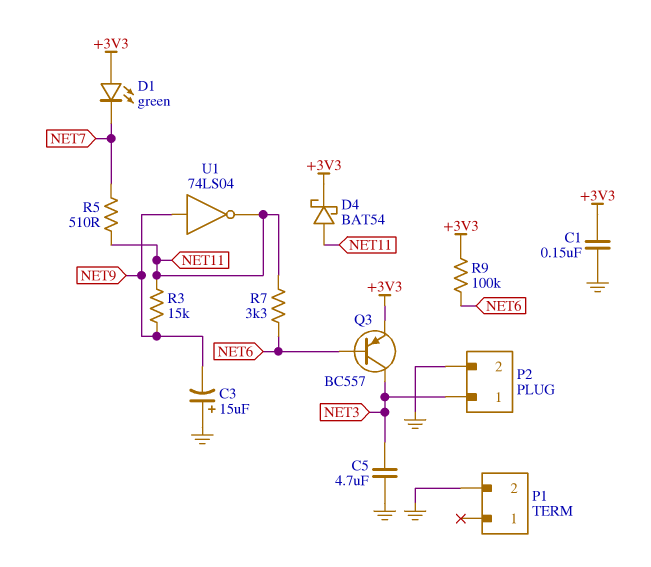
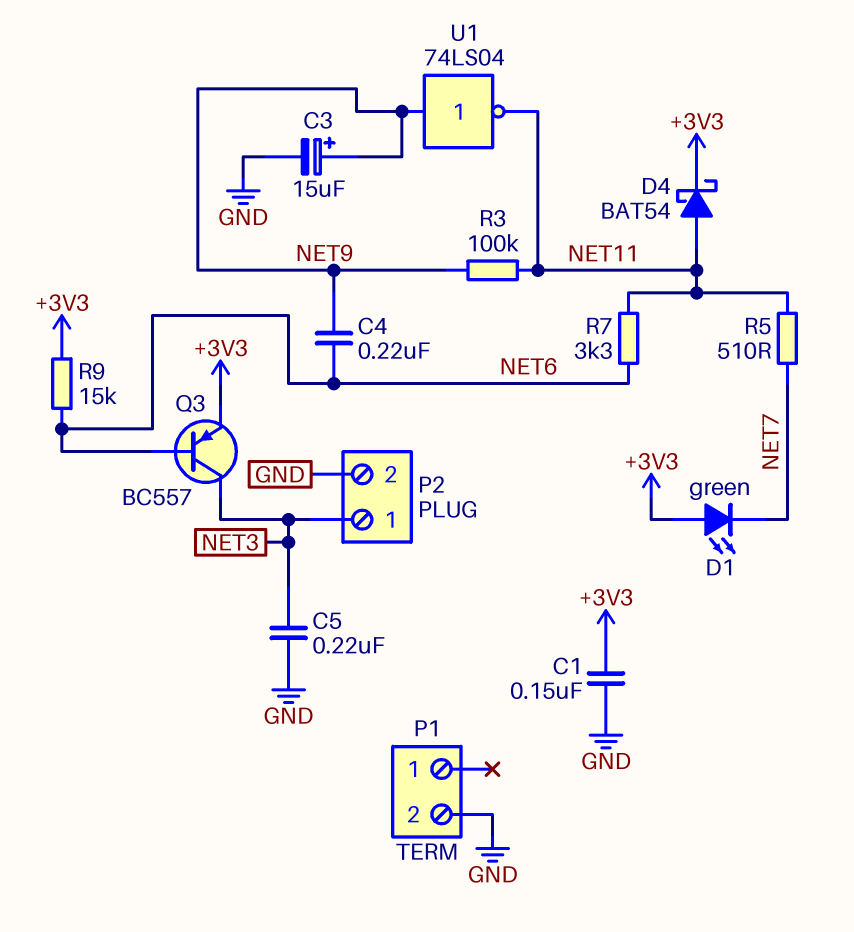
C3: 15uF (plus GND, minus NET9) -> 15uF (plus NET9, minus GND)
C4: none -> 220nF (NET6, NET9)
C5: 4.7uF (GND, NET3) -> 220nF (GND, NET3)
R3: 15k (NET9, NET11) -> 100k (NET9, NET11)
R9: 100k (+3V3, NET6) -> 15k (+3V3, NET6)

